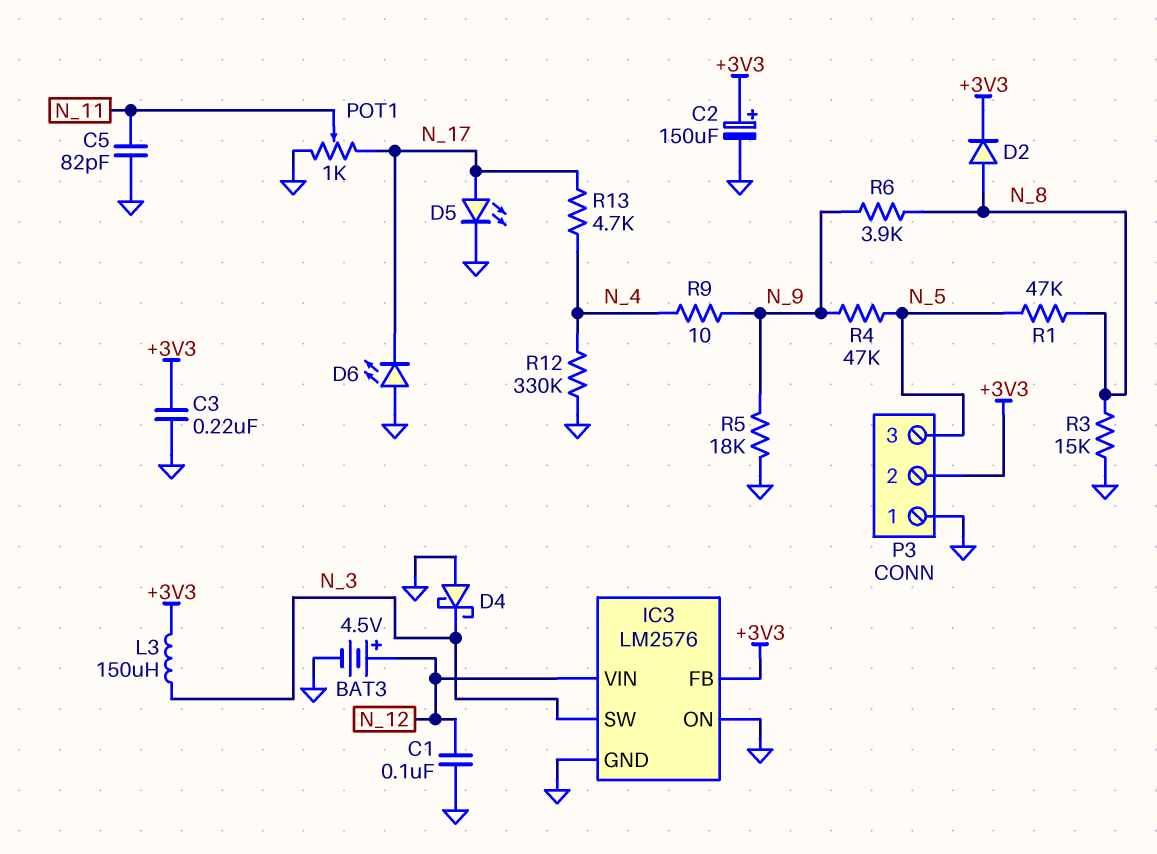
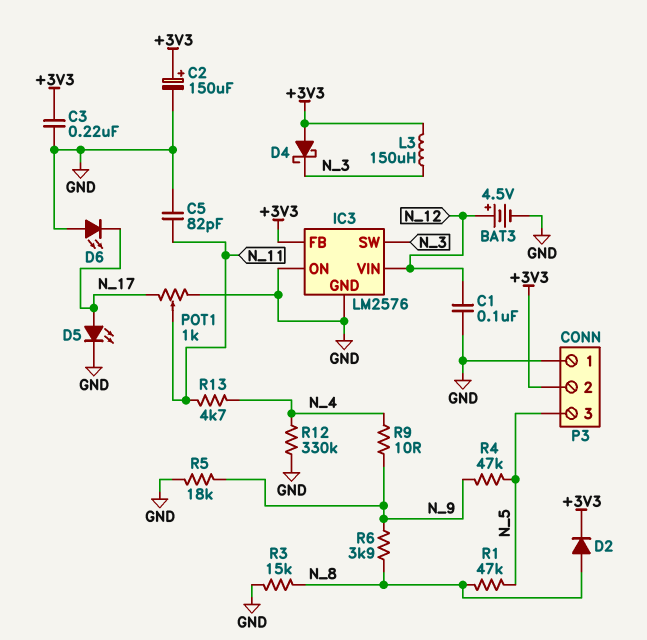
D4: schottky (A GND, K N_3) -> schottky (A +3V3, K N_3)
R13: 4.7k (N_4, N_17) -> 4.7k (N_4, N_11)

